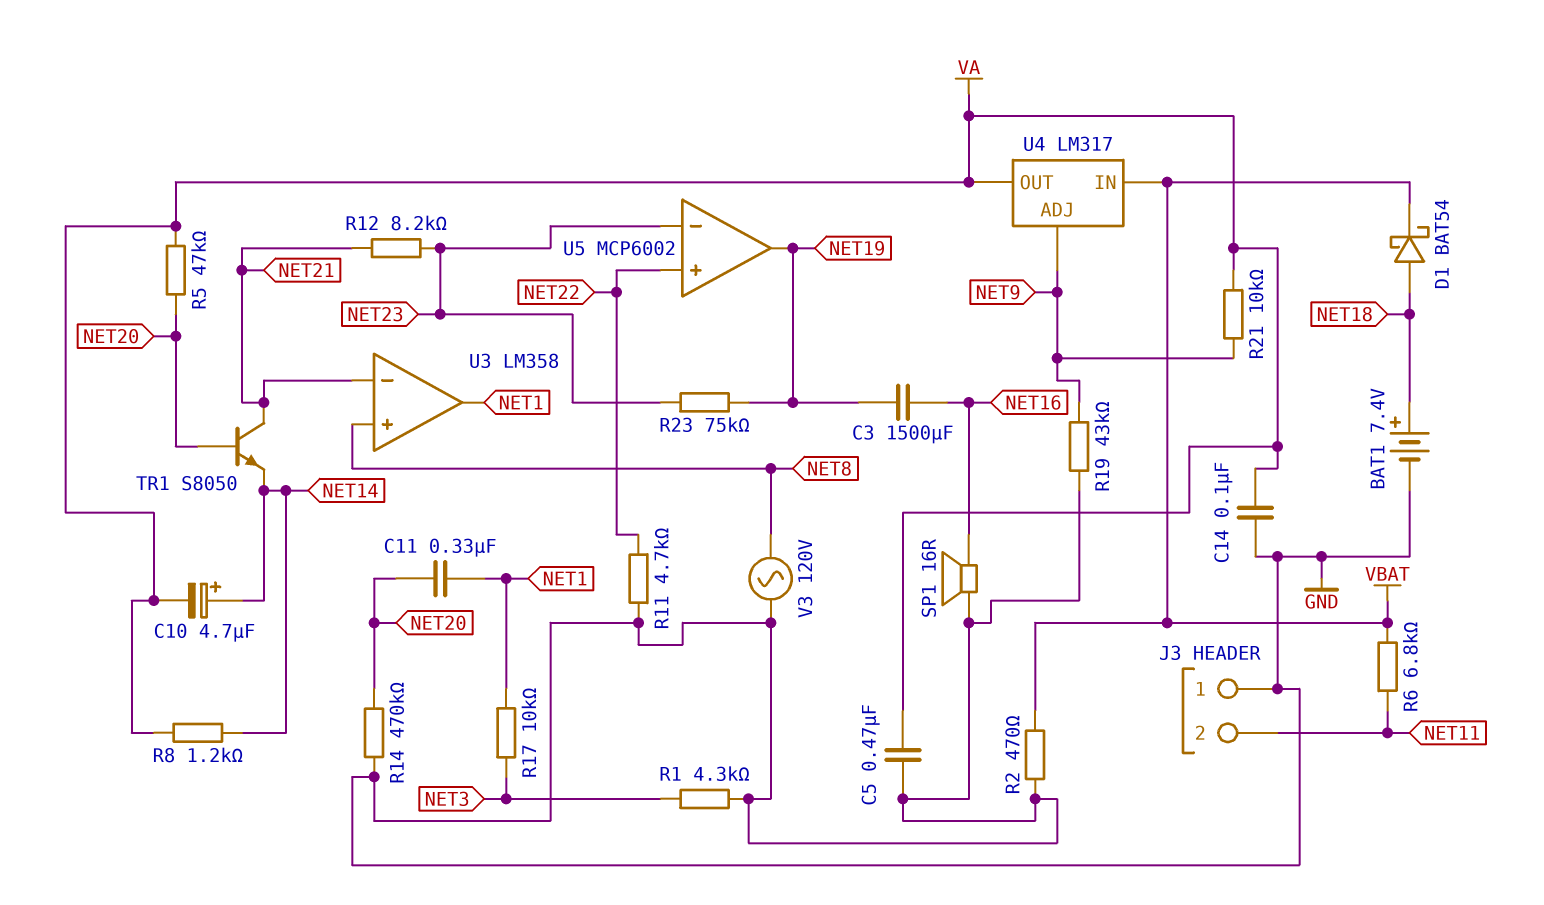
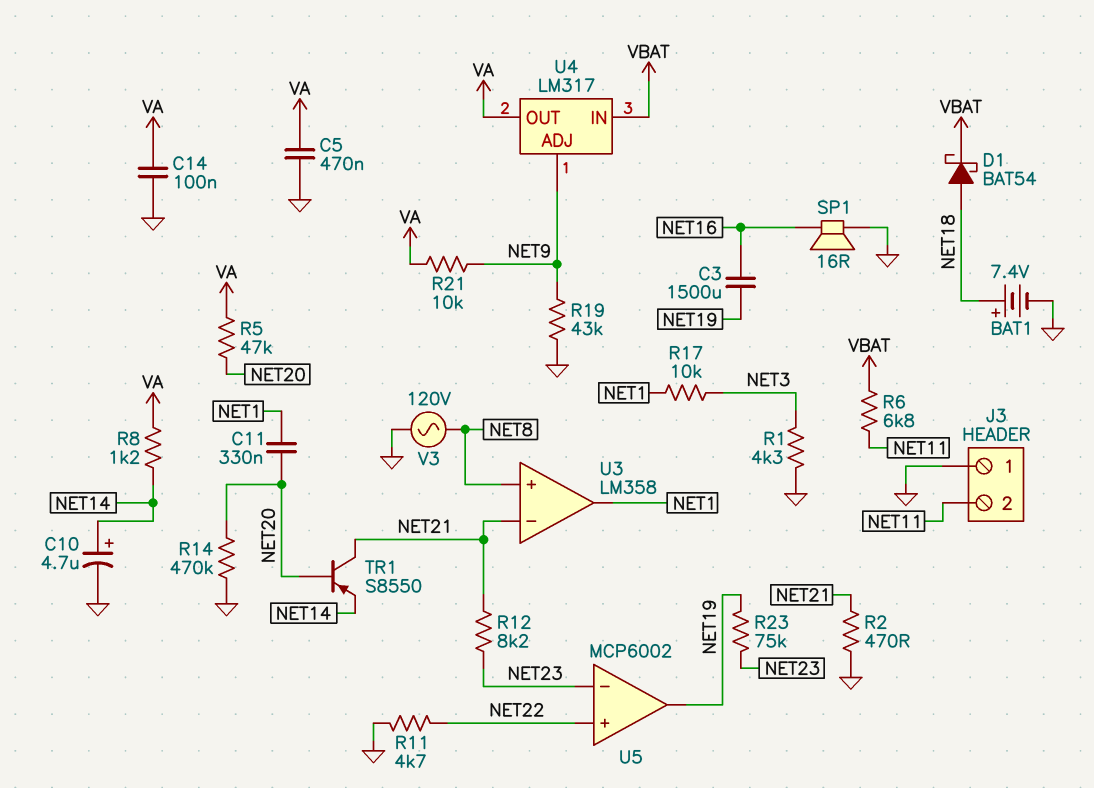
C10: 4.7uF (plus NET14, minus VA) -> 4.7uF (plus NET14, minus GND)
R2: 470 (GND, VBAT) -> 470 (GND, NET21)
TR1: NPN S8050 (B NET20, C NET21, E NET14) -> PNP S8550 (B NET20, C NET21, E NET14)

